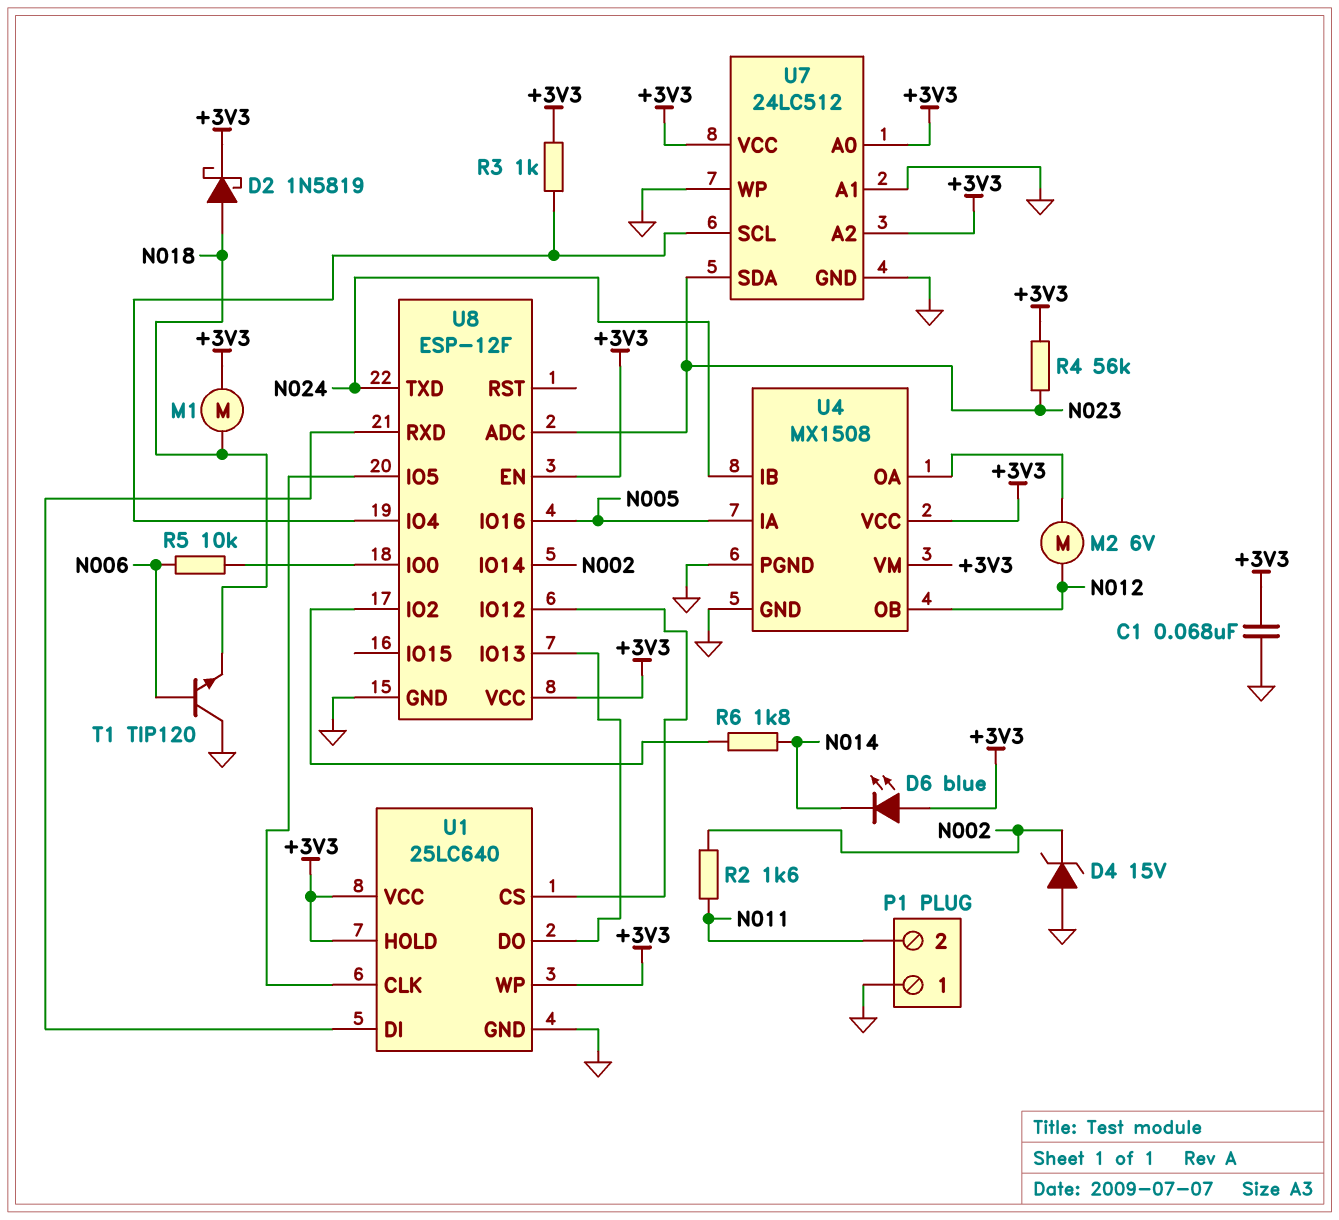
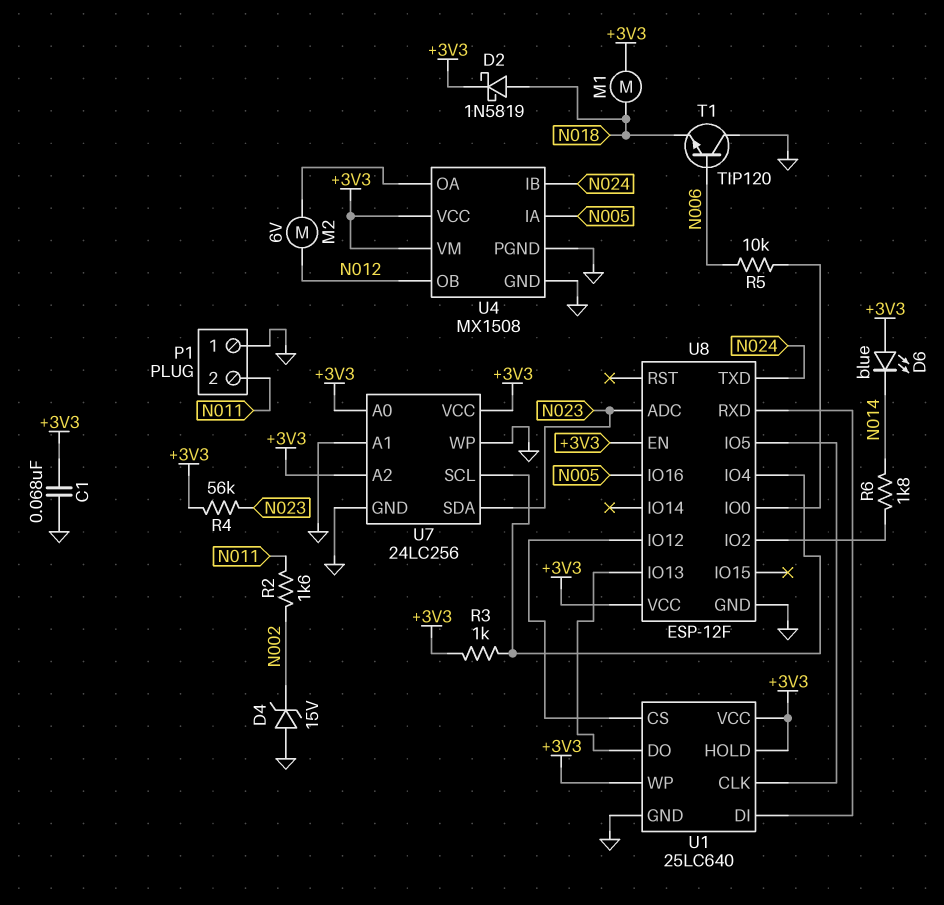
U7: 24LC512 -> 24LC256
U8 pin IO14: N002 -> none

